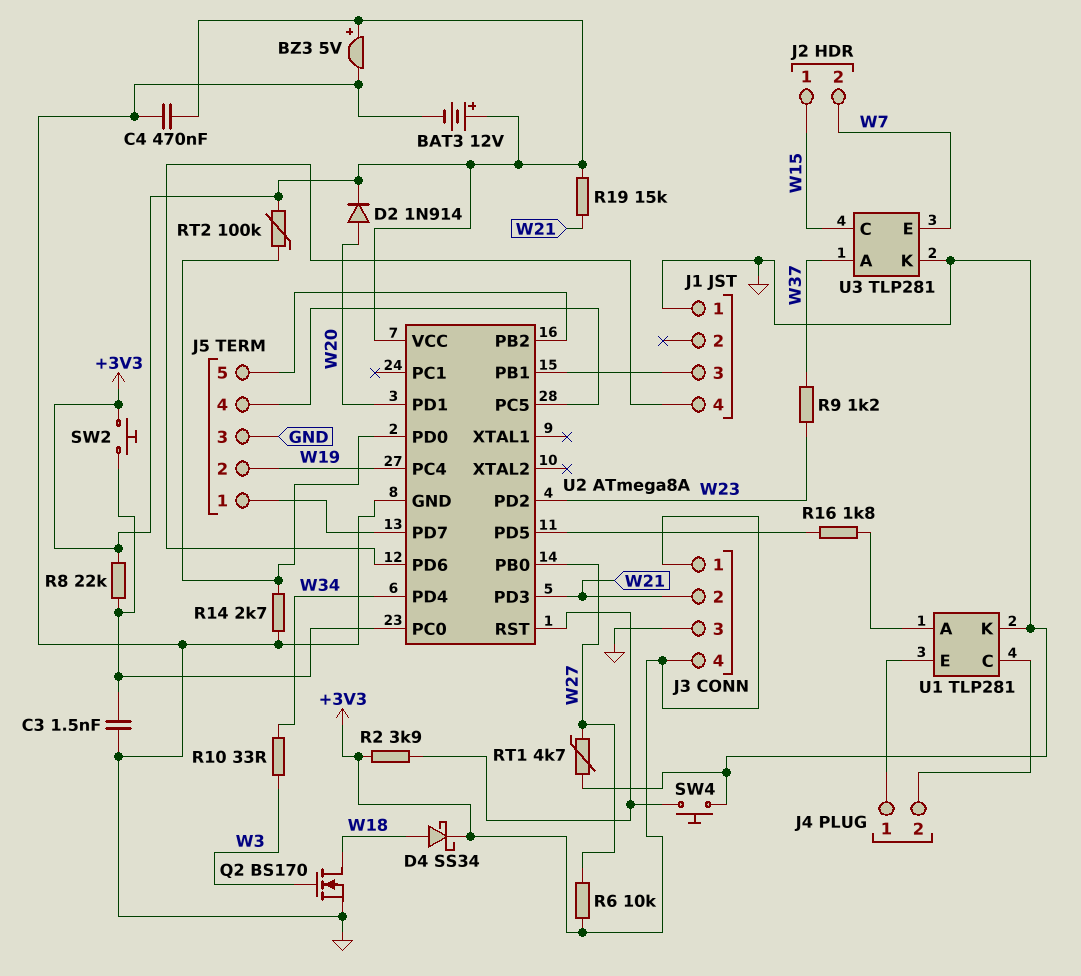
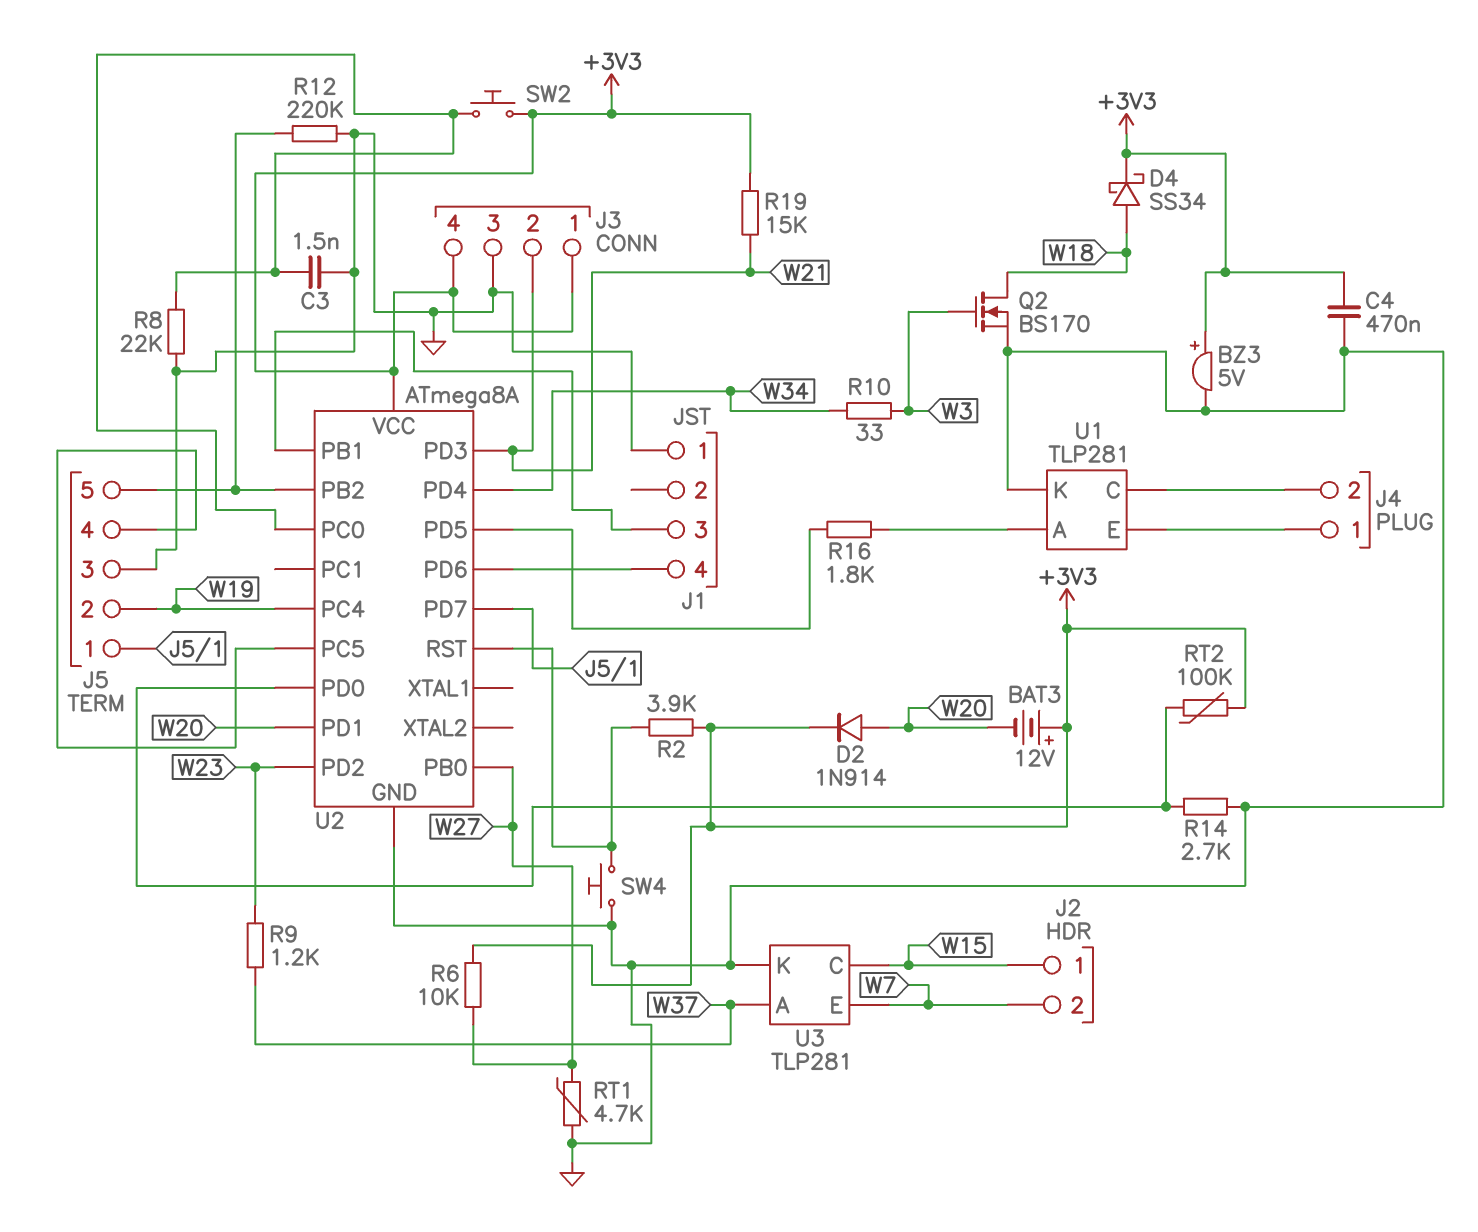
BAT3: 12V (plus +3V3, minus GND) -> 12V (plus +3V3, minus W20)
R8: 22k (+3V3, U2/PC0) -> 22k (GND, U2/PC0)
R12: none -> 220k (GND, J5/5)

